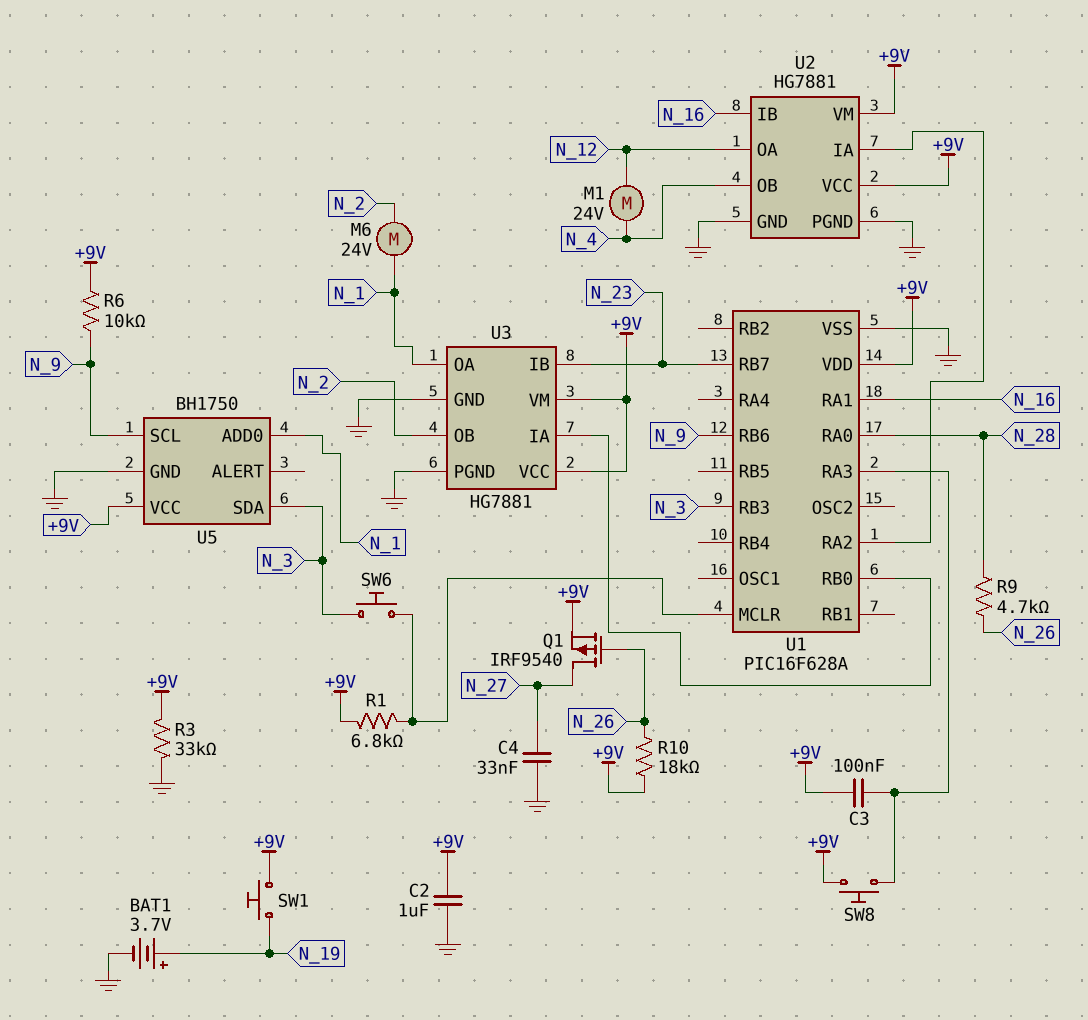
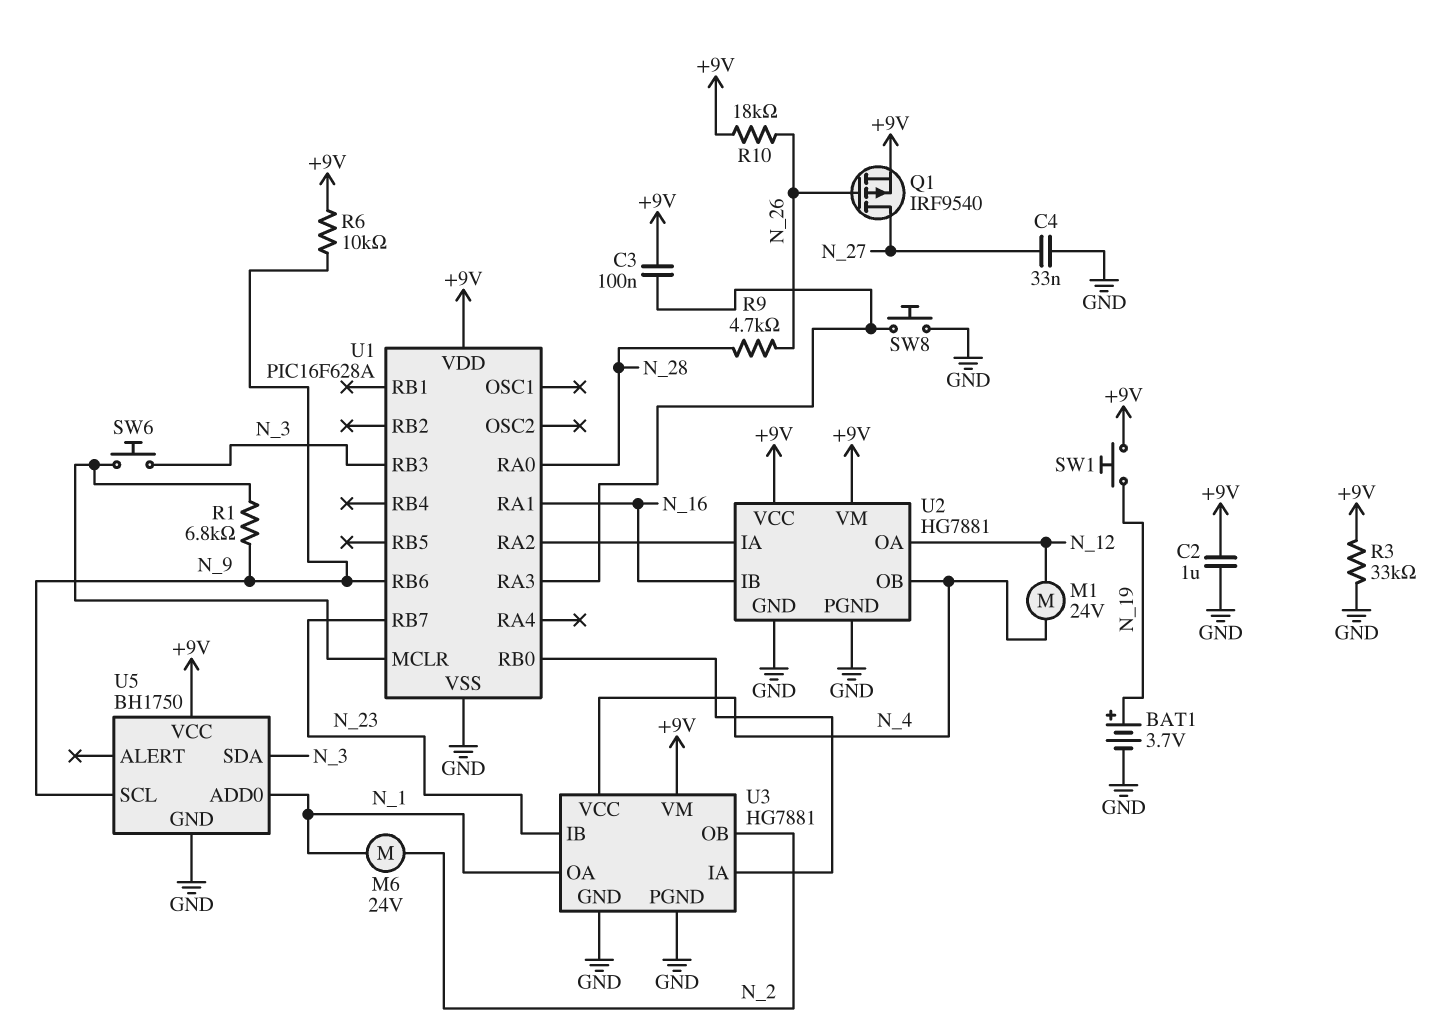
R1: 6.8k (+9V, U1/MCLR) -> 6.8k (N_9, U1/MCLR)
SW8: button (+9V, U1/RA3) -> button (GND, U1/RA3)
U3 pin VCC: +9V -> N_4

